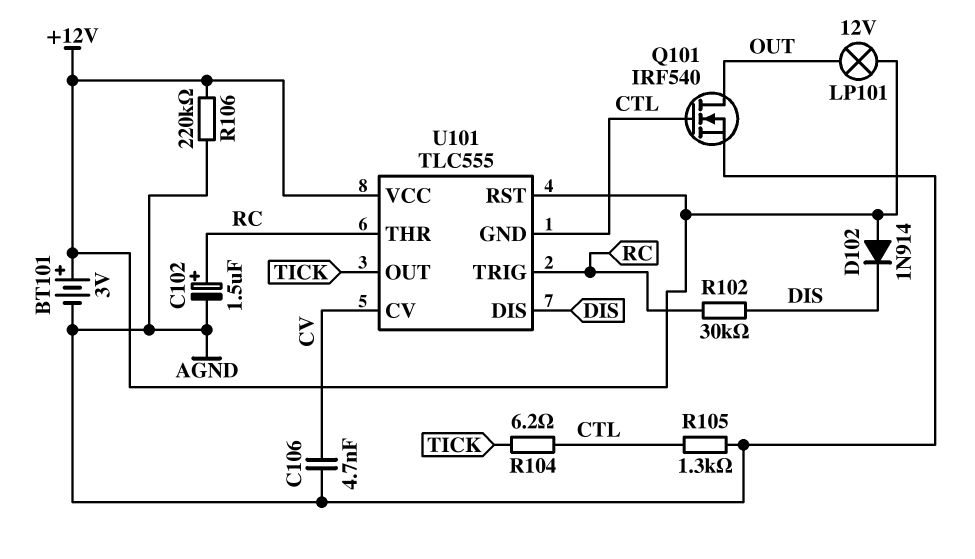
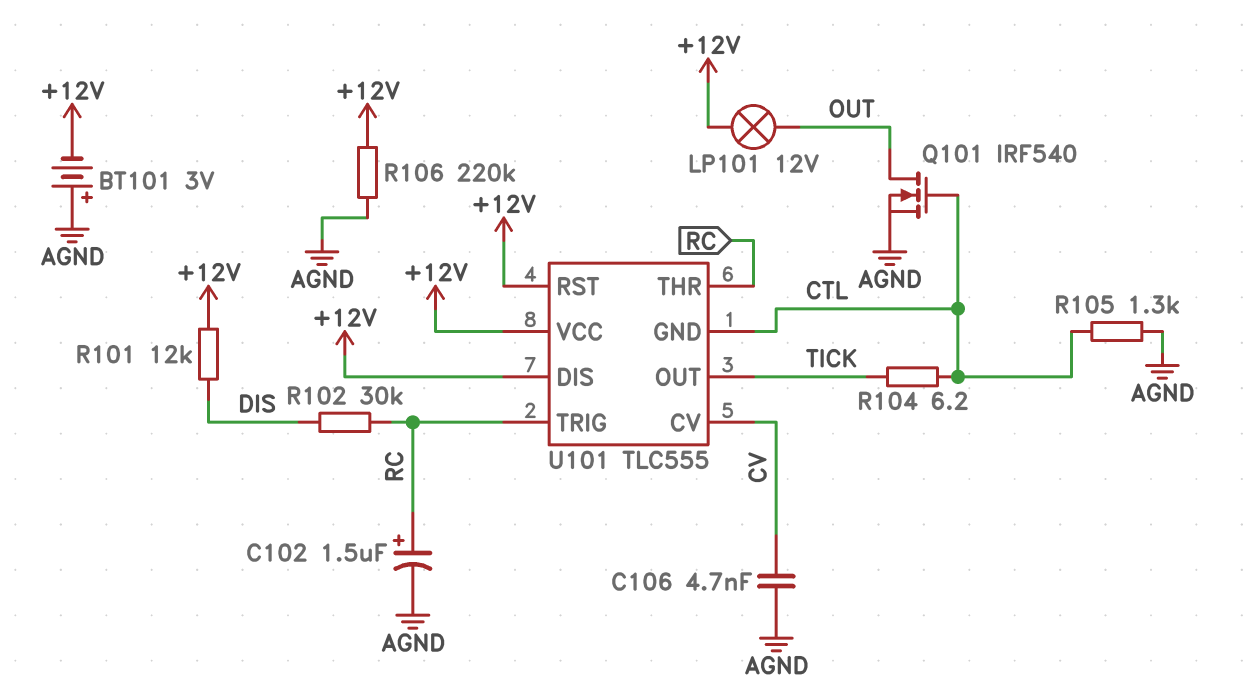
BT101: 3V (plus +12V, minus AGND) -> 3V (plus AGND, minus +12V)
D102: diode 1N914 (A +12V, K DIS) -> none
R101: none -> 12k (+12V, DIS)
U101 pin DIS: DIS -> +12V

